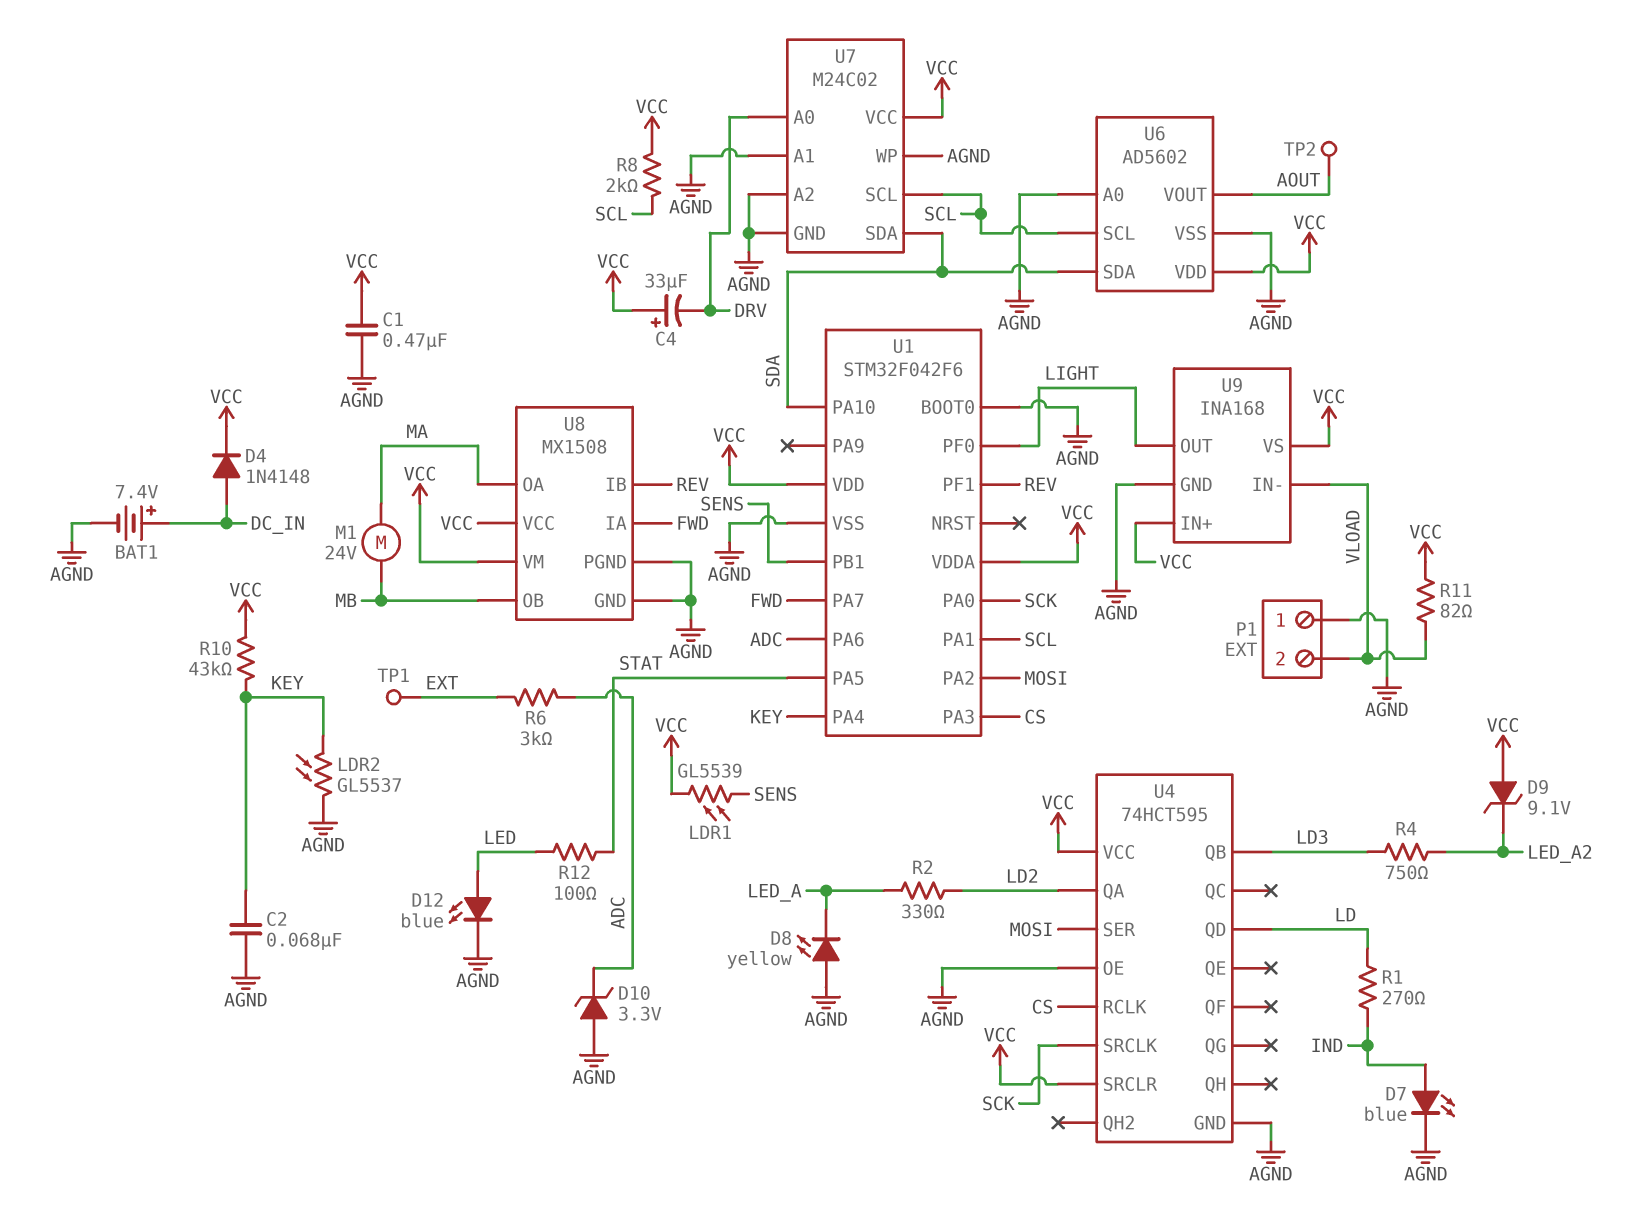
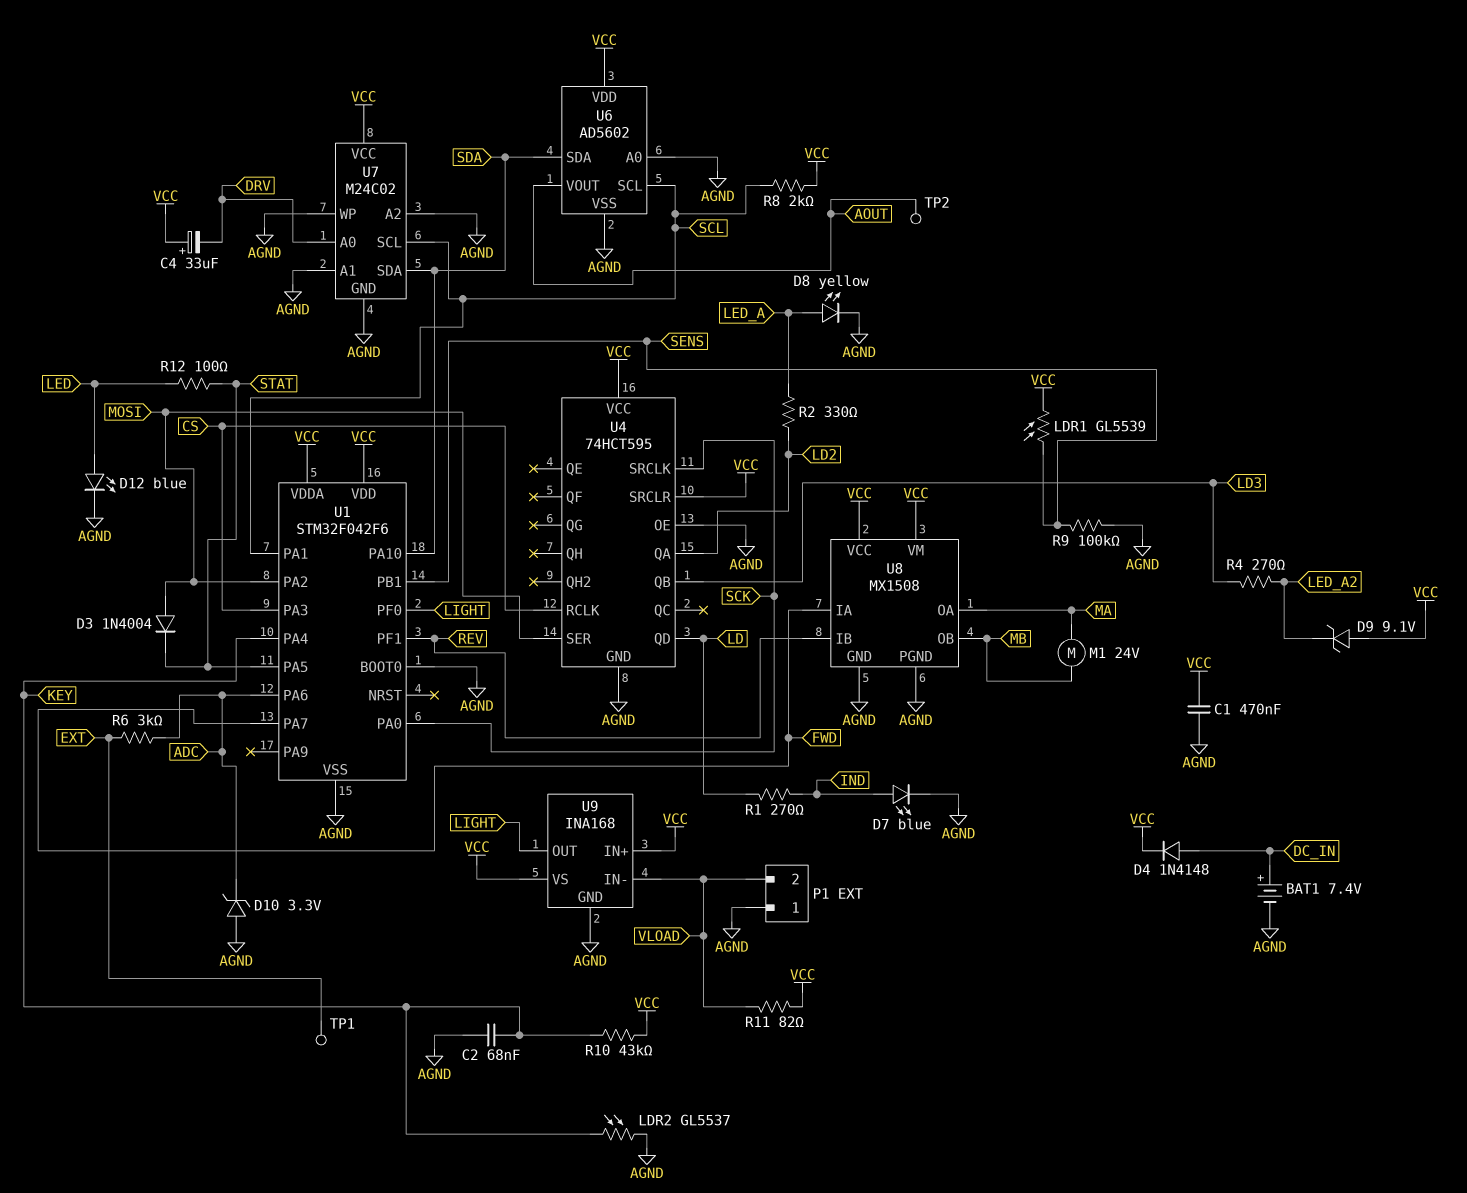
D3: none -> diode 1N4004 (A MOSI, K STAT)
D8: LED yellow (A AGND, K LED_A) -> LED yellow (A LED_A, K AGND)
R4: 750 (LD3, LED_A2) -> 270 (LD3, LED_A2)
R9: none -> 100k (AGND, SENS)

